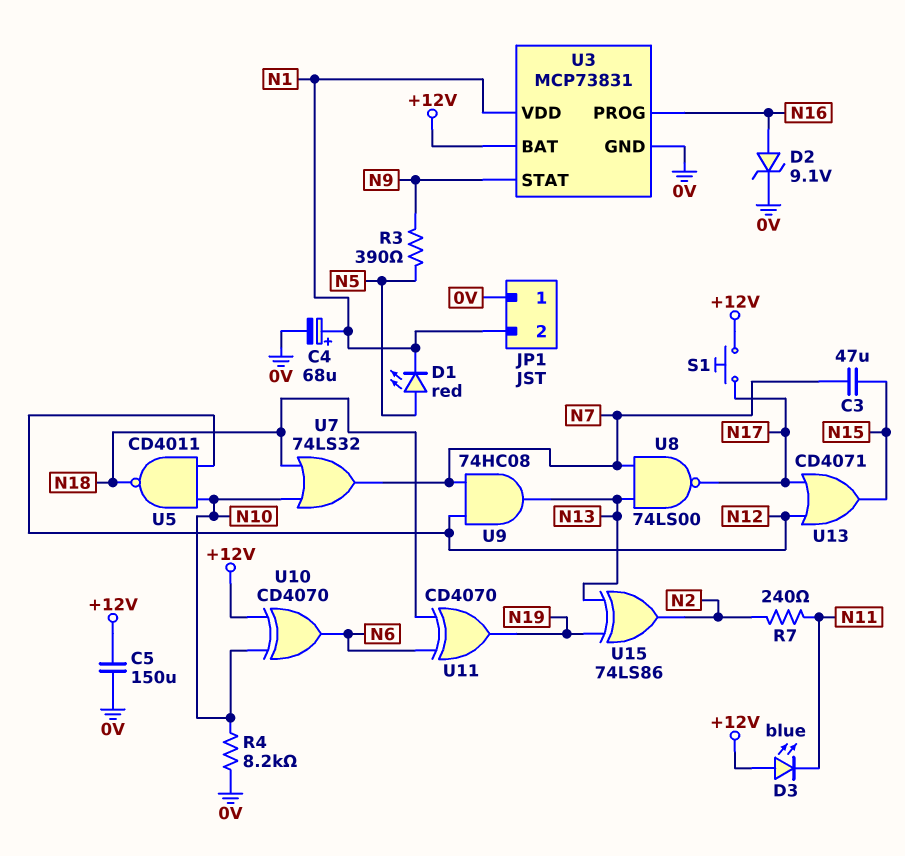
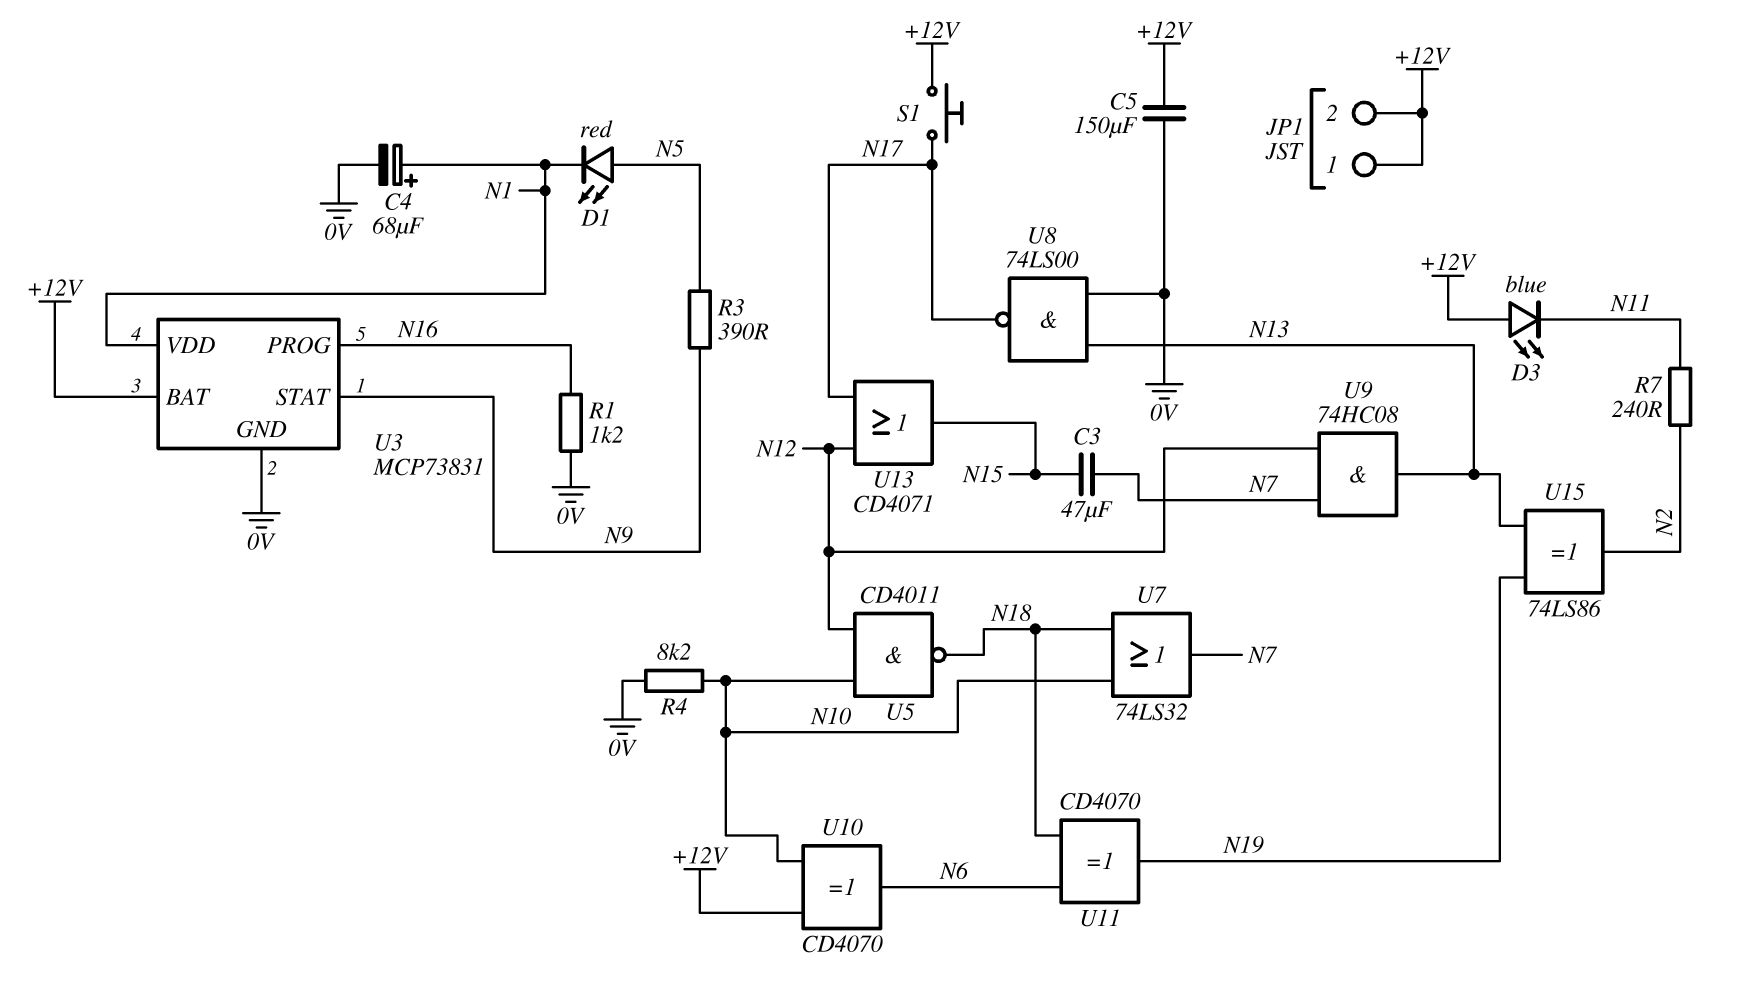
D2: zener 9.1V (A N16, K 0V) -> none
JP1 pin 1: 0V -> +12V
JP1 pin 2: N1 -> +12V
R1: none -> 1.2k (0V, N16)
U8: NAND 74LS00 (in N7, in N13, out N17) -> NAND 74LS00 (in 0V, in N13, out N17)

